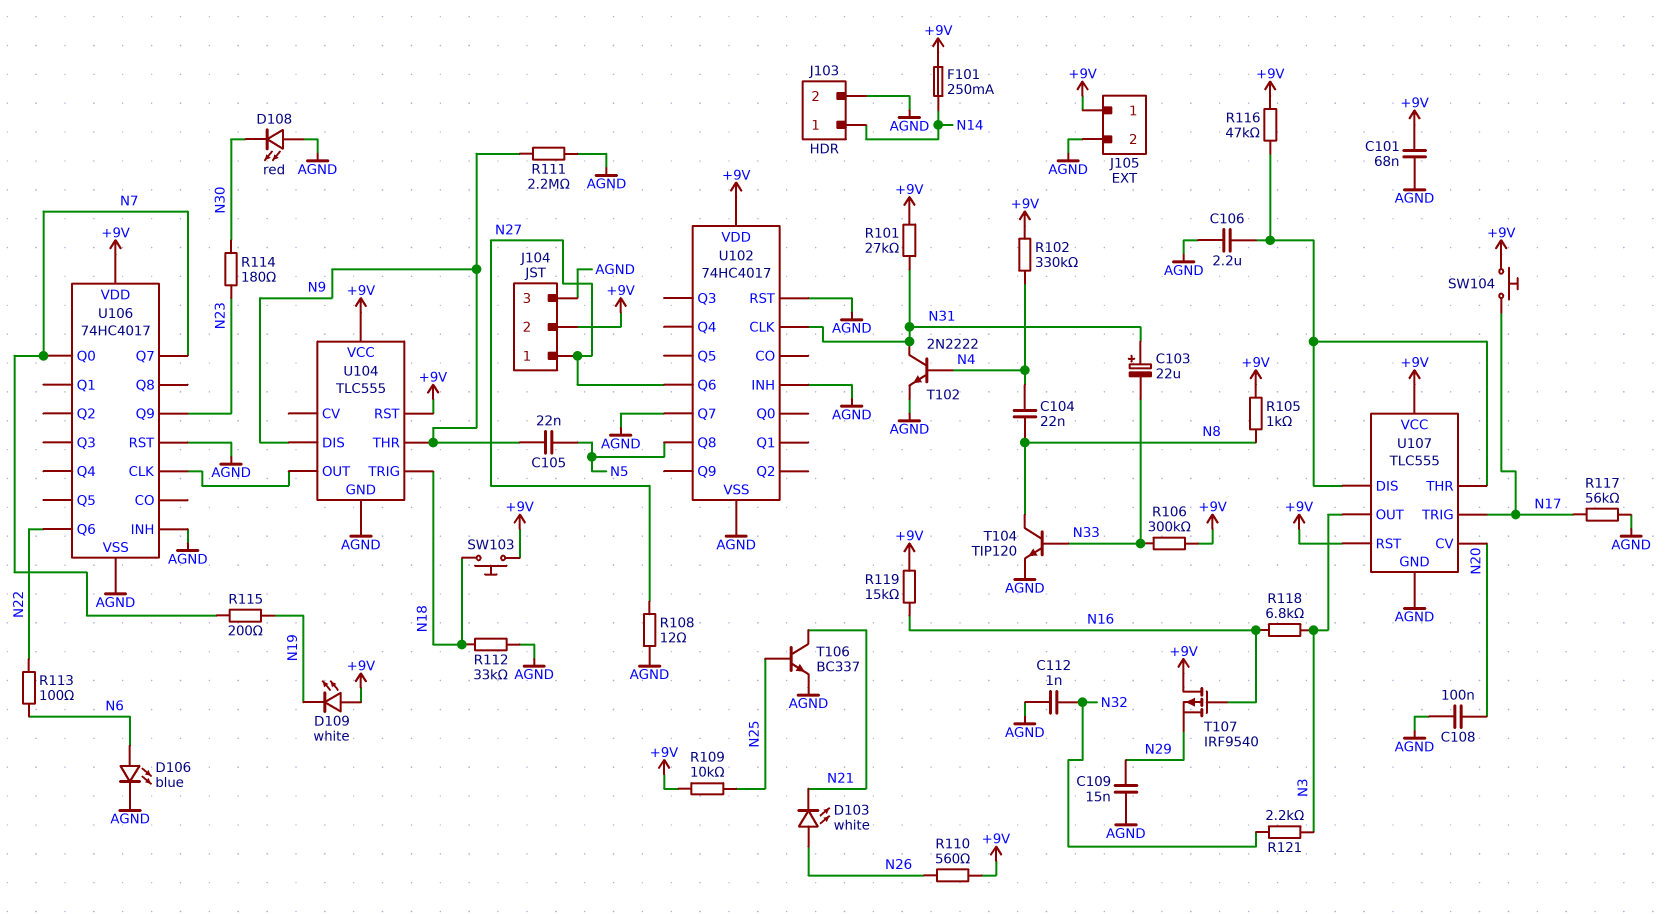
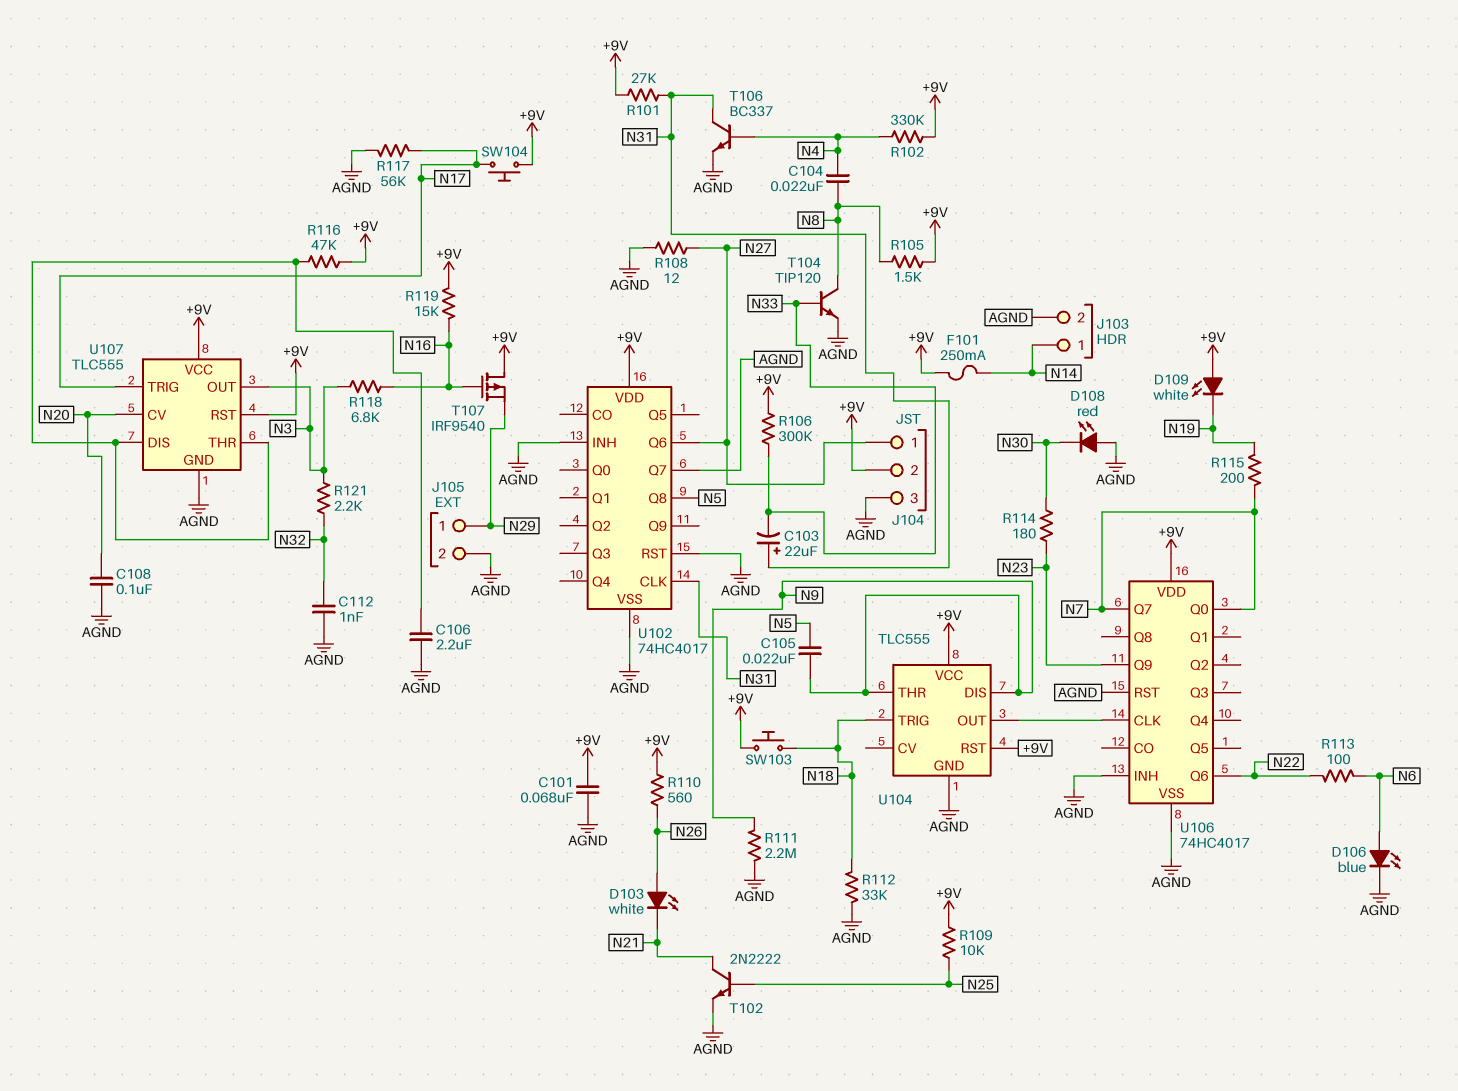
C109: 15nF (AGND, N29) -> none
J105 pin 1: +9V -> N29
R105: 1k (+9V, N8) -> 1.5k (+9V, N8)
T102: NPN 2N2222 (B N4, C N31, E AGND) -> NPN 2N2222 (B N25, C N21, E AGND)
T106: NPN BC337 (B N25, C N21, E AGND) -> NPN BC337 (B N4, C N31, E AGND)

